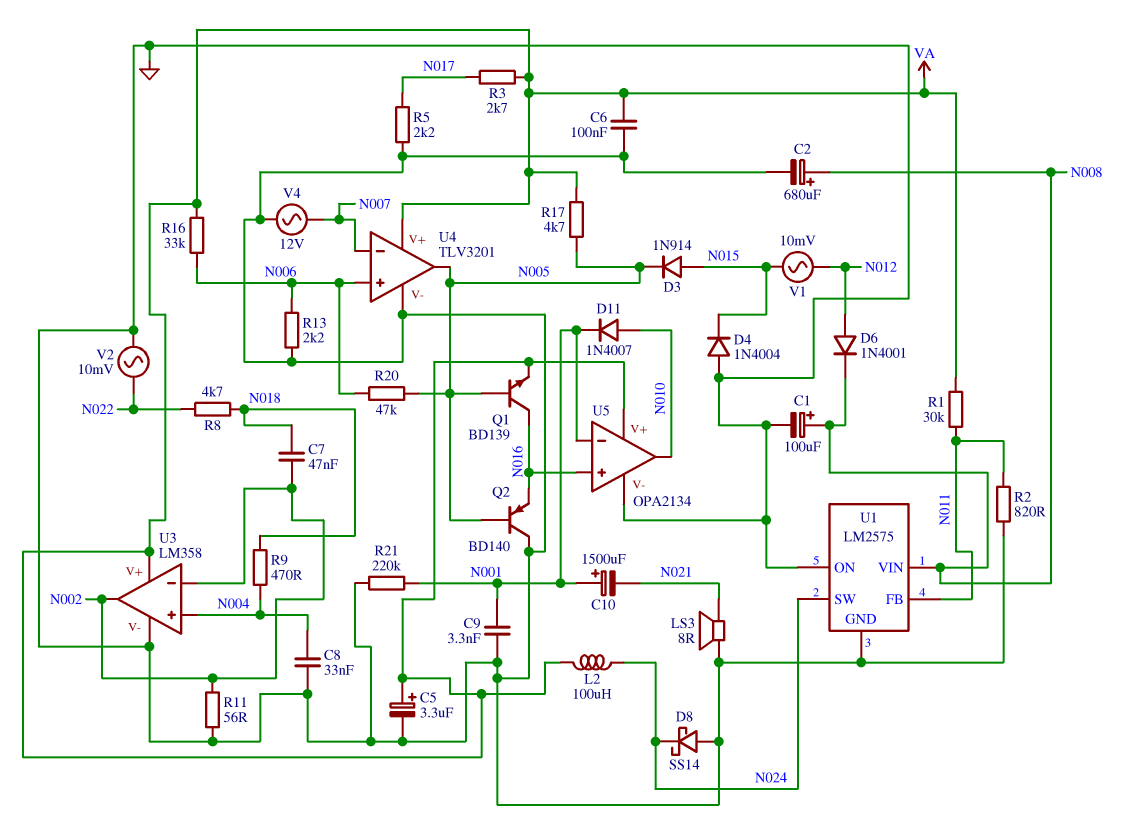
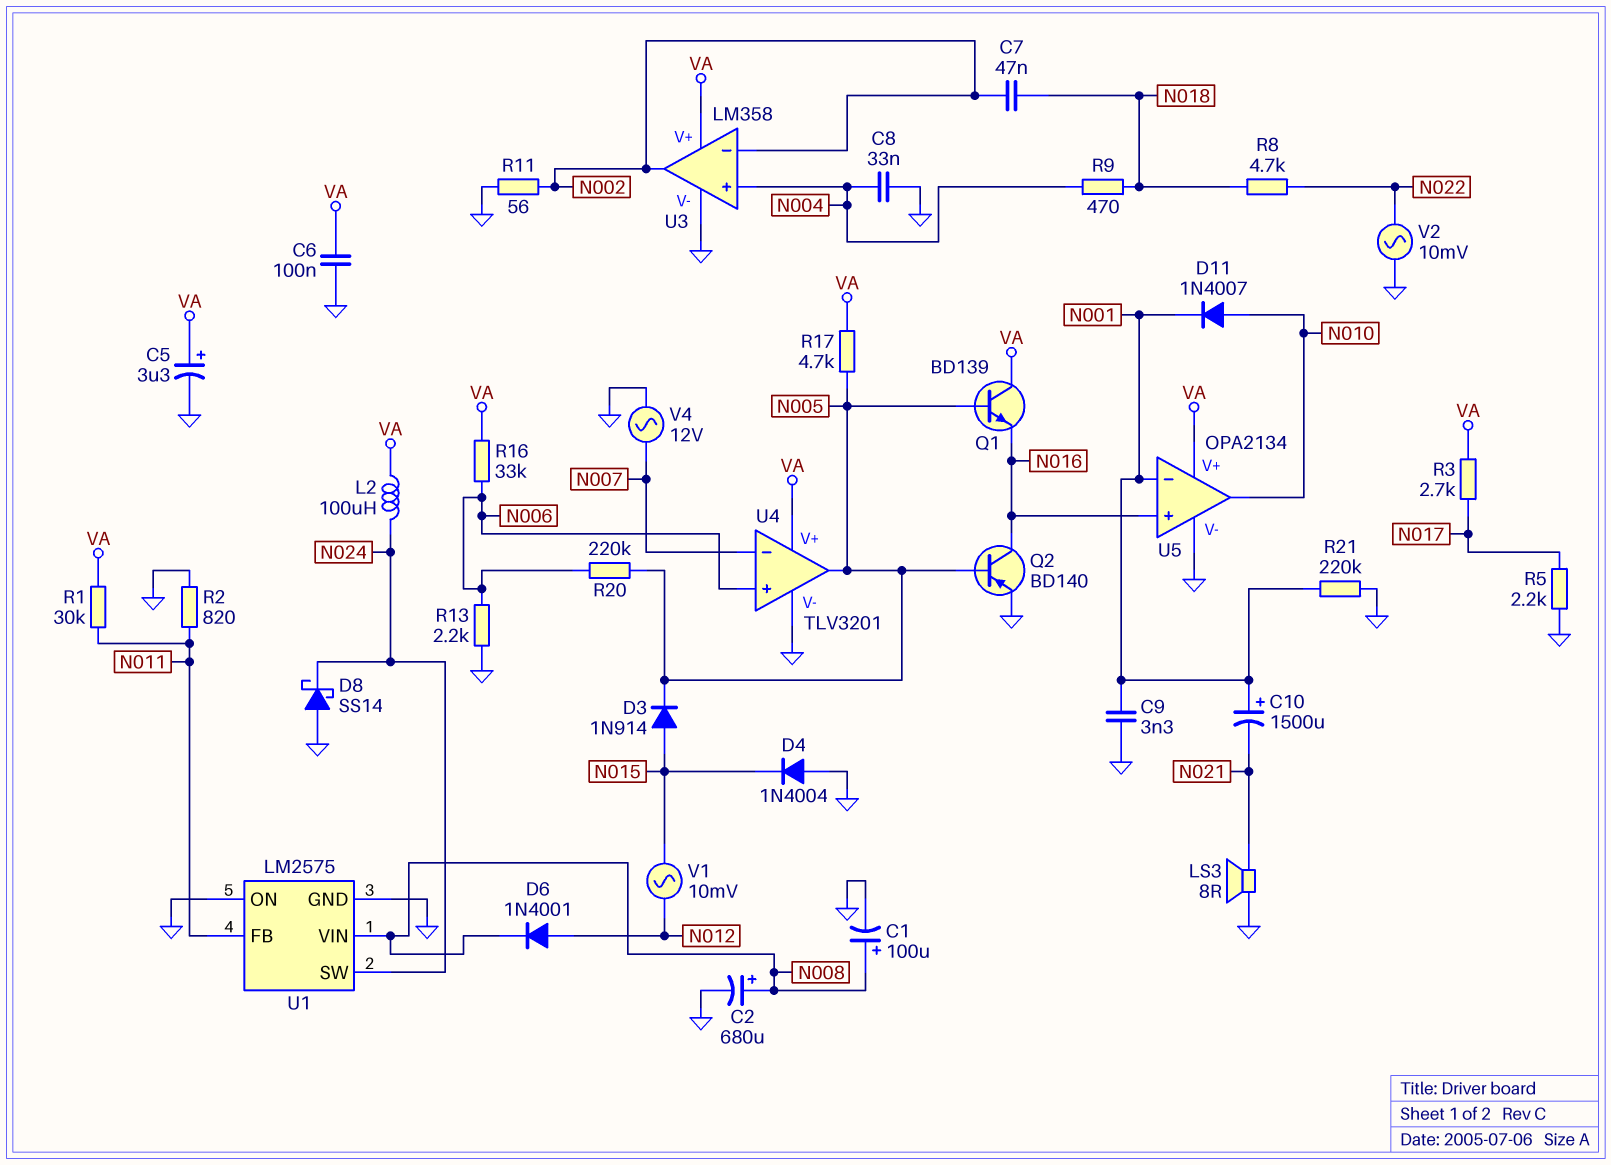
Q1: NPN BD139 (B N005, C N016, E VA) -> NPN BD139 (B N005, C VA, E N016)
Q2: PNP BD140 (B N005, C GND, E N016) -> PNP BD140 (B N005, C N016, E GND)
R20: 47k (N005, N006) -> 220k (N005, N006)

